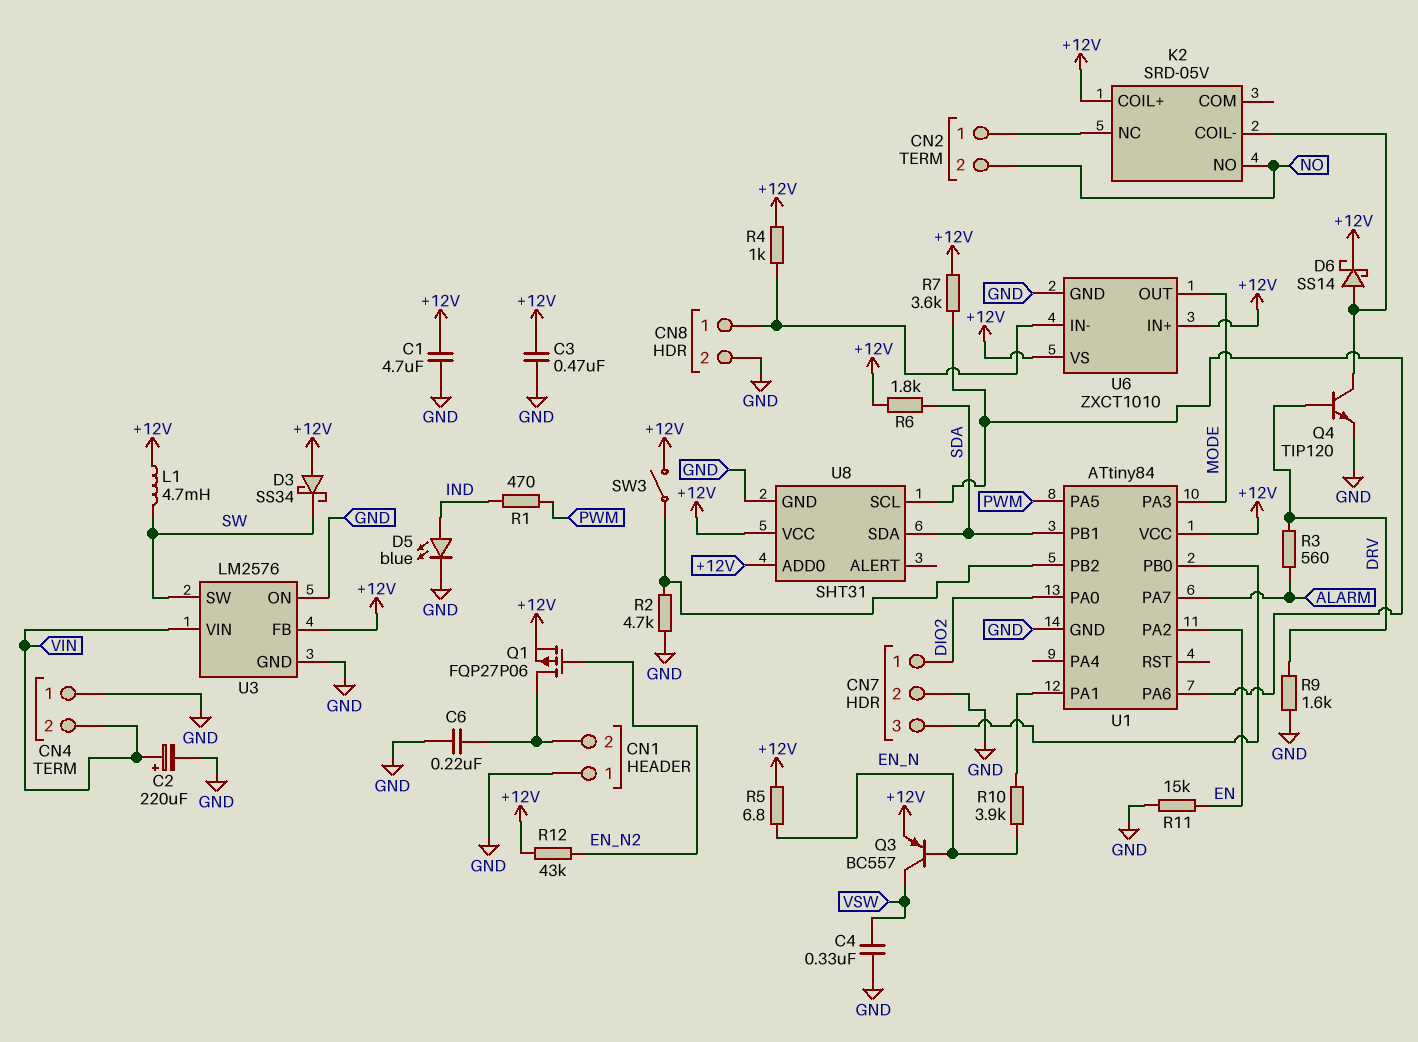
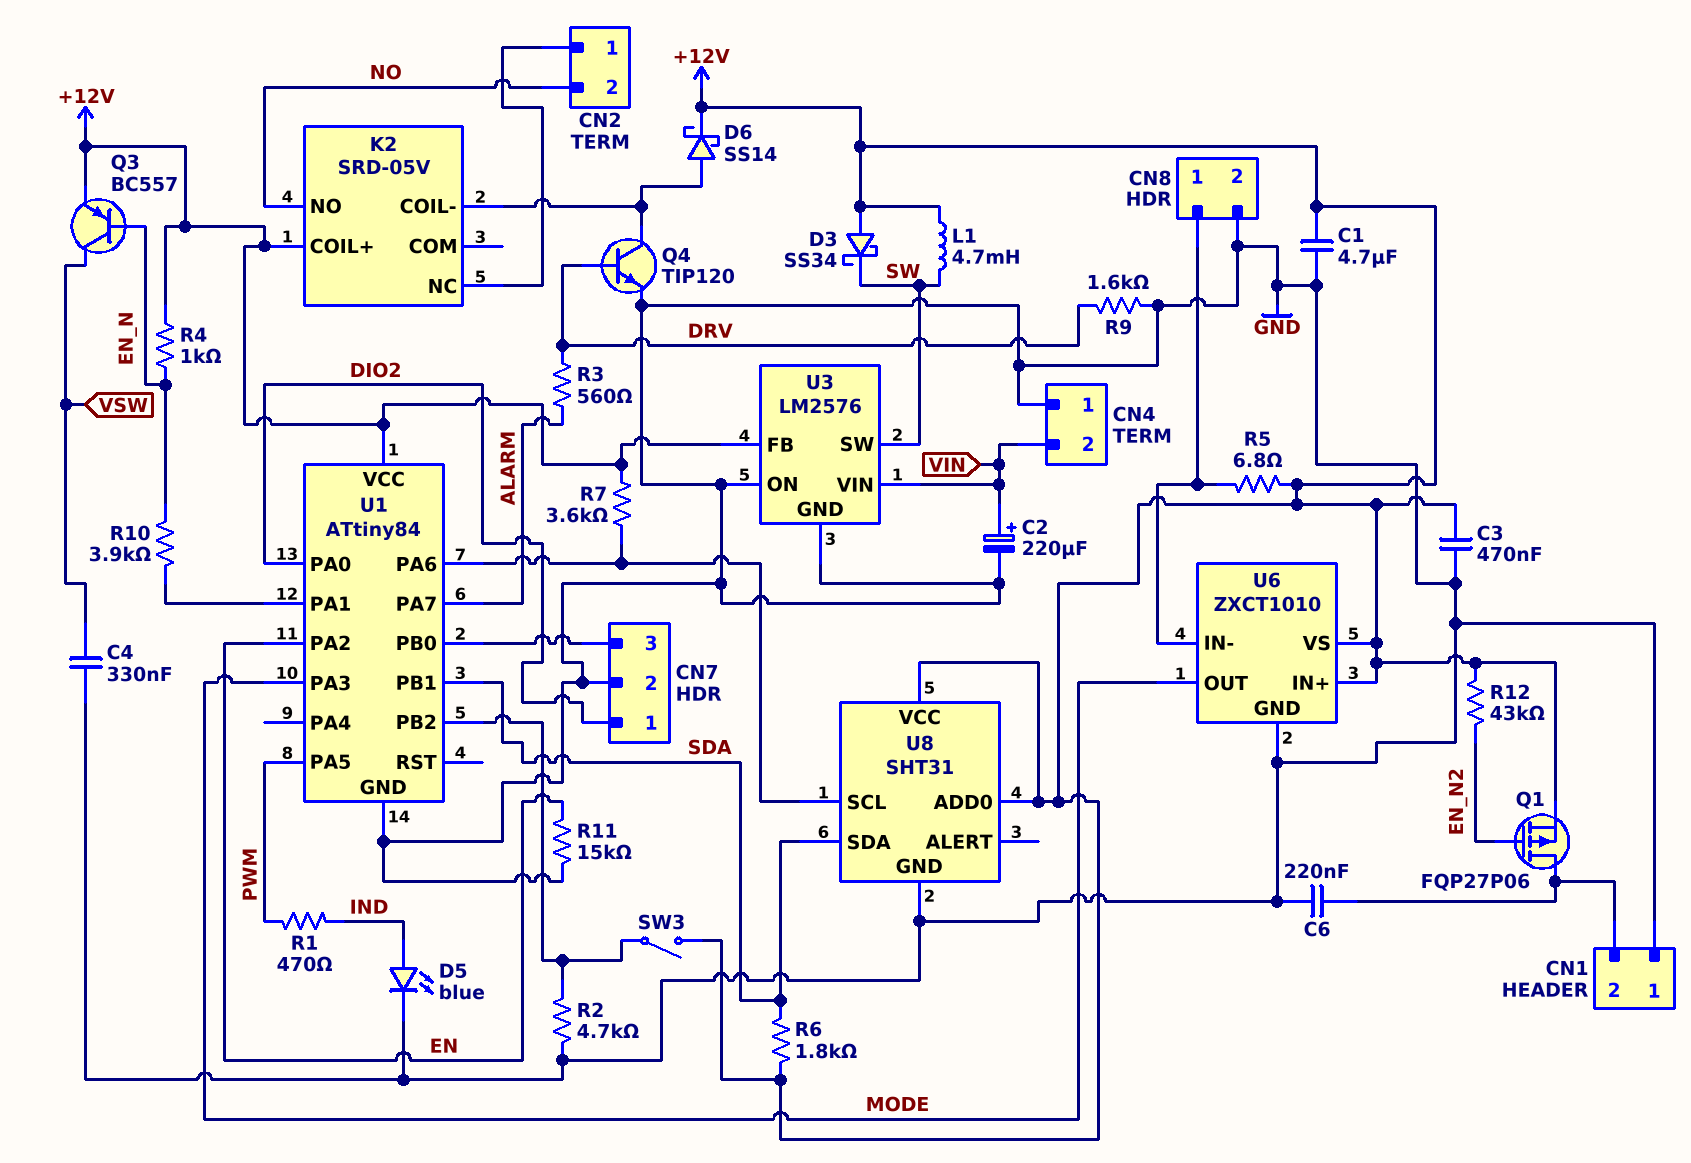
R4: 1k (+12V, CN8/1) -> 1k (+12V, EN_N)
R5: 6.8 (+12V, EN_N) -> 6.8 (+12V, CN8/1)

